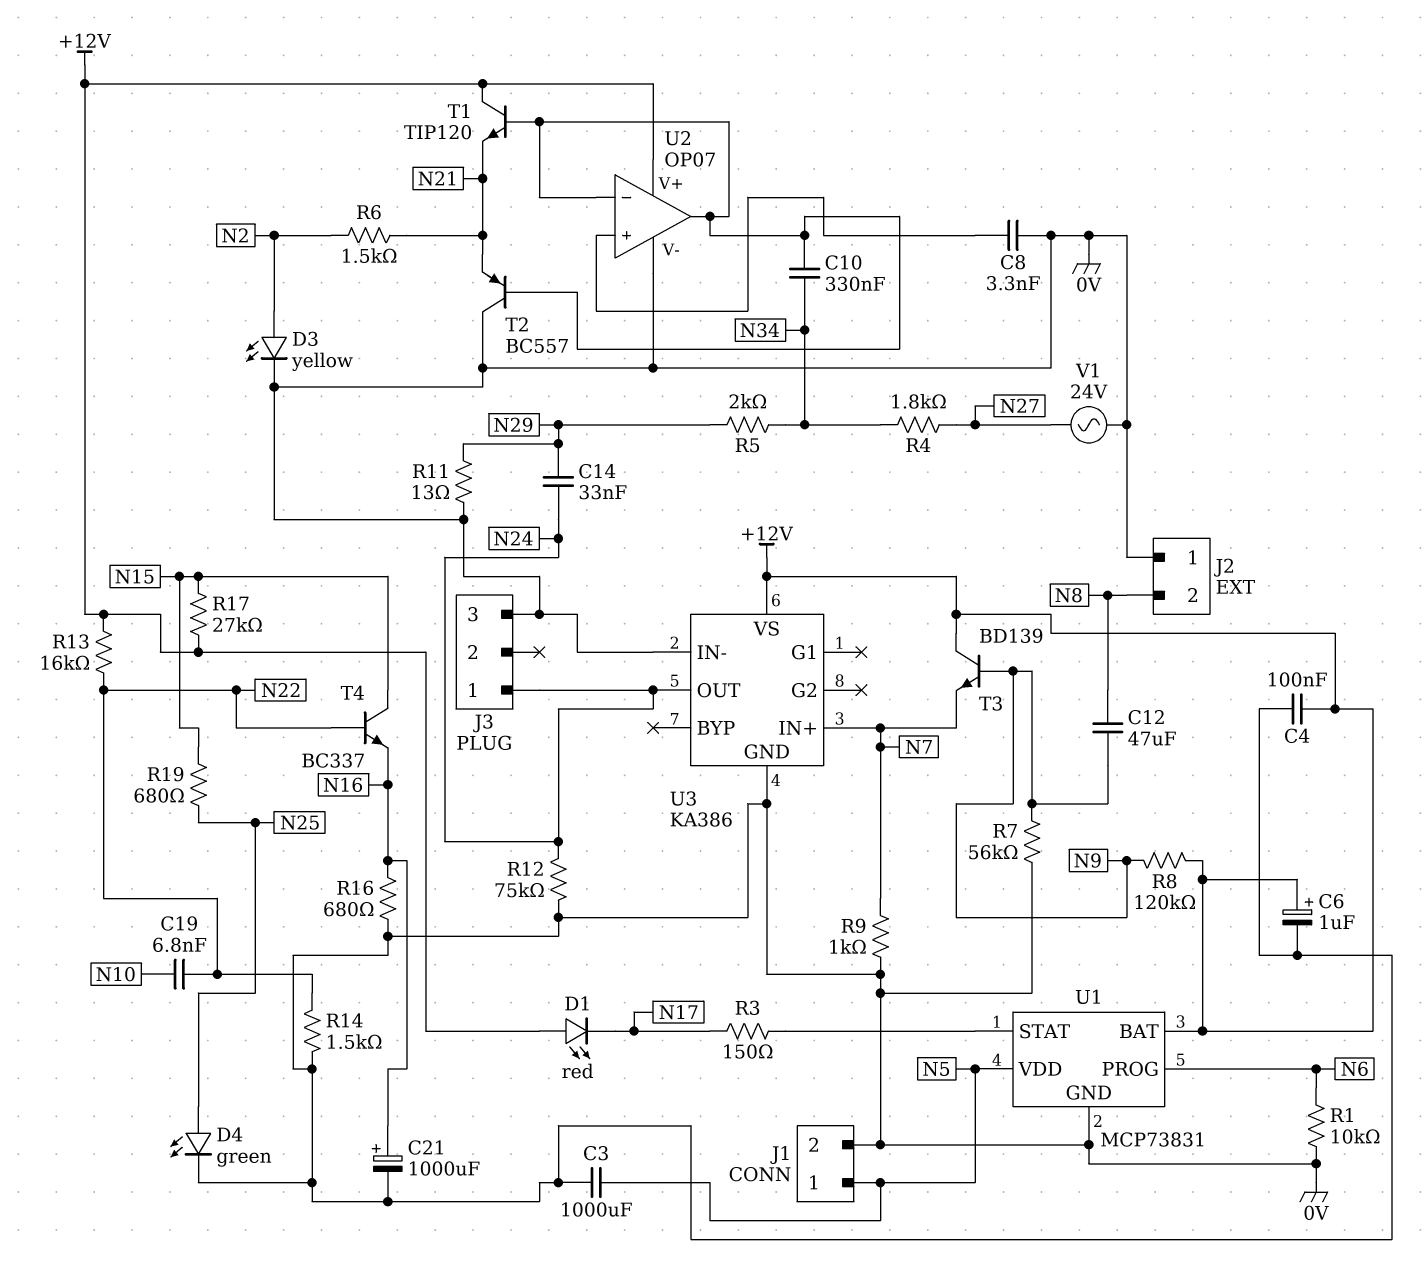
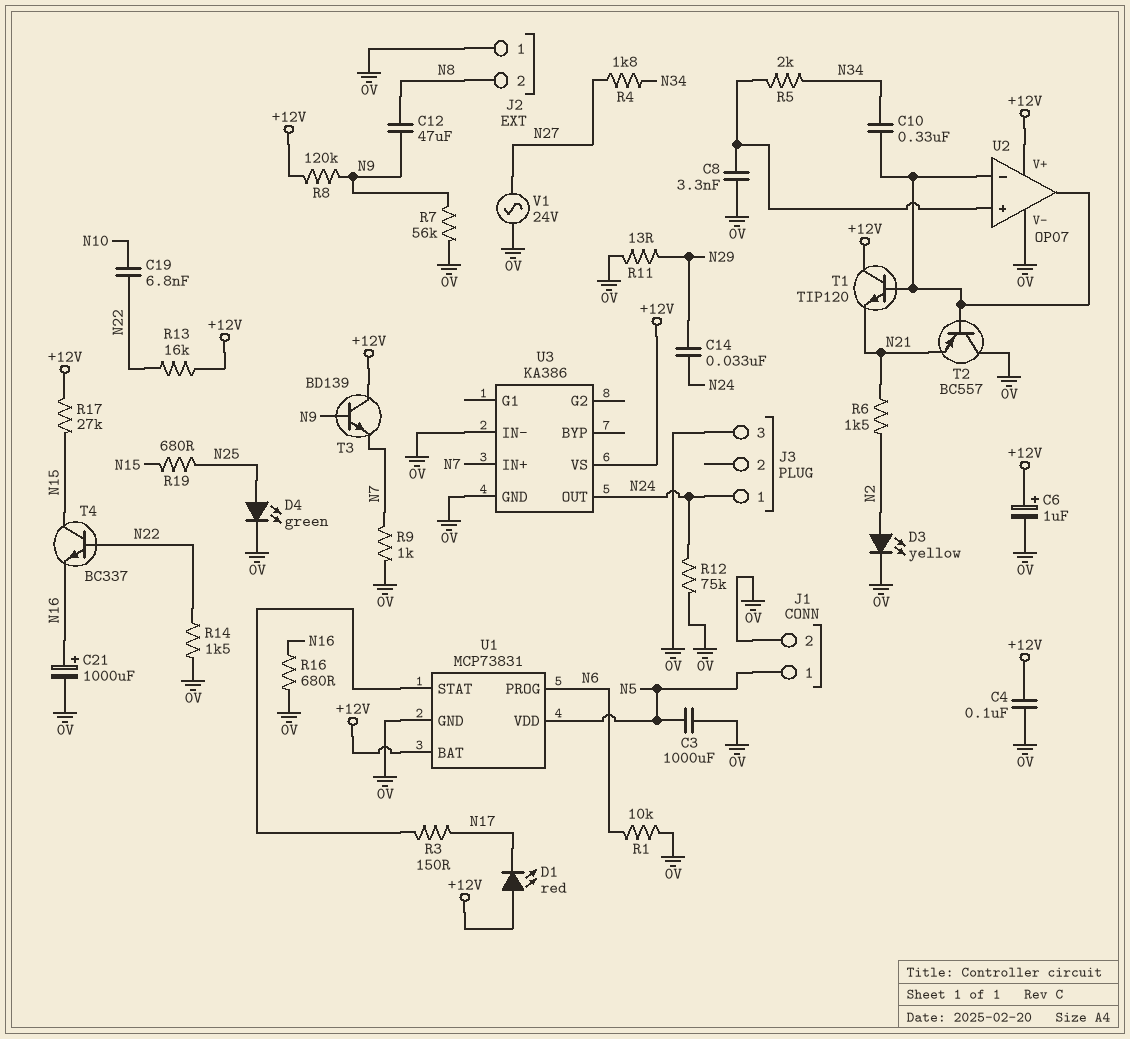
R5: 2k (N29, N34) -> 2k (N34, U2/in+)

